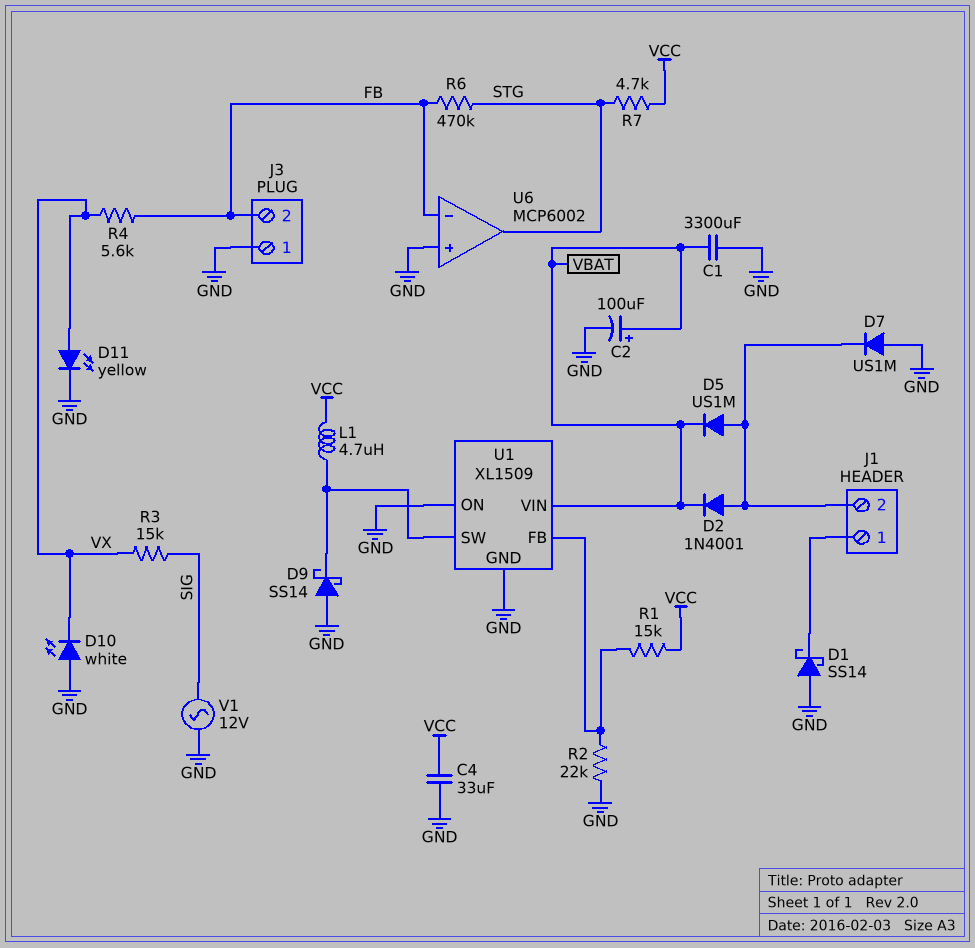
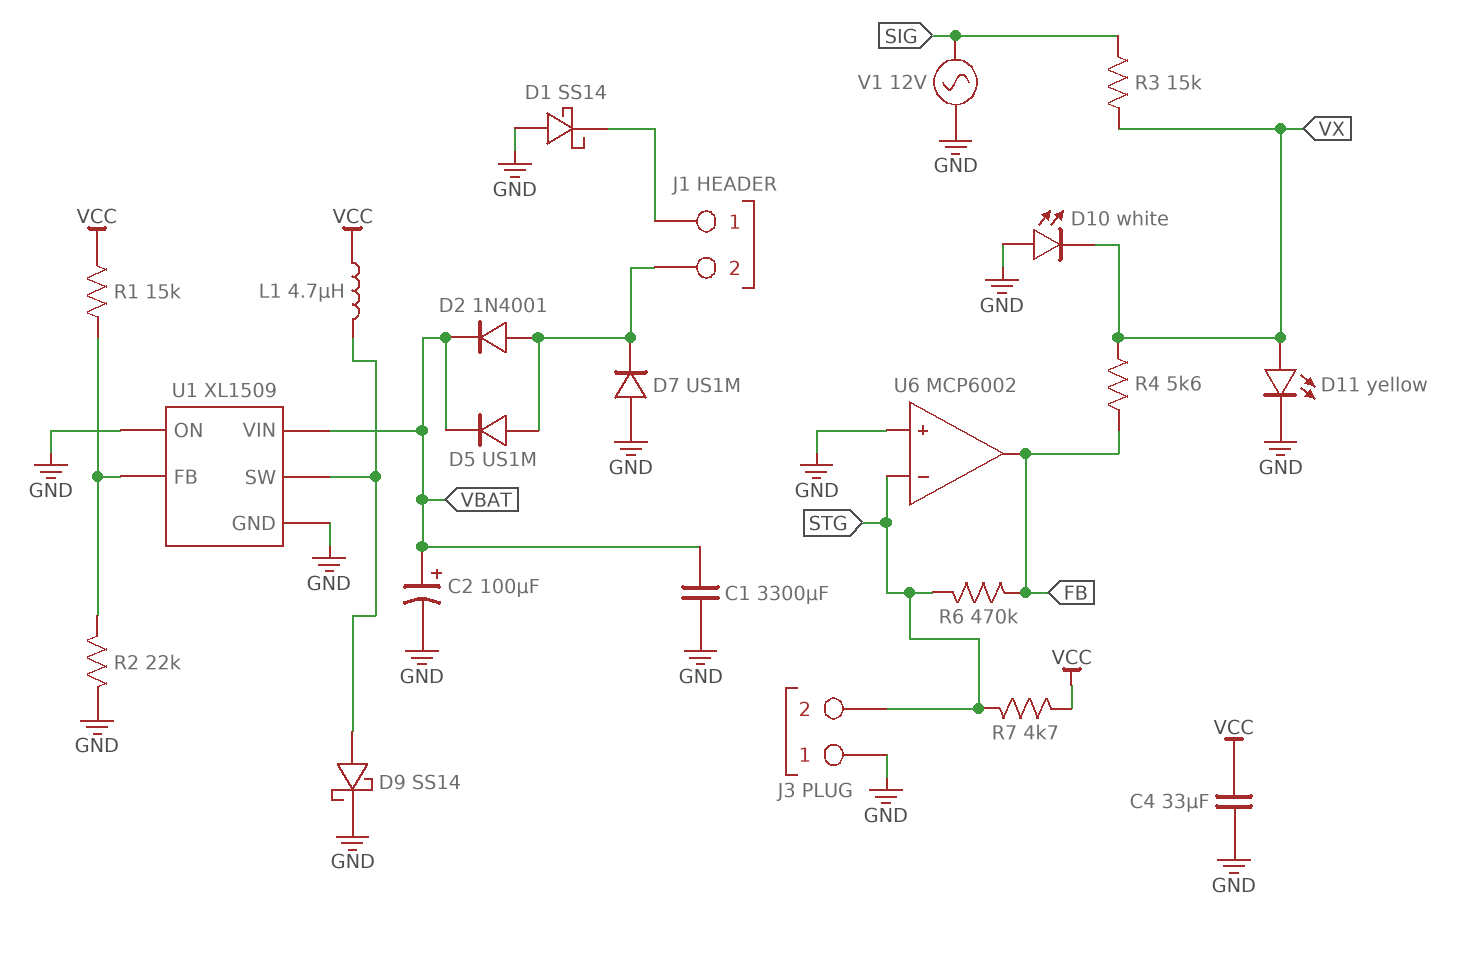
D9: schottky SS14 (A GND, K U1/SW) -> schottky SS14 (A U1/SW, K GND)
J3 pin 2: FB -> STG
U6 pin in-: FB -> STG
U6 pin out: STG -> FB

